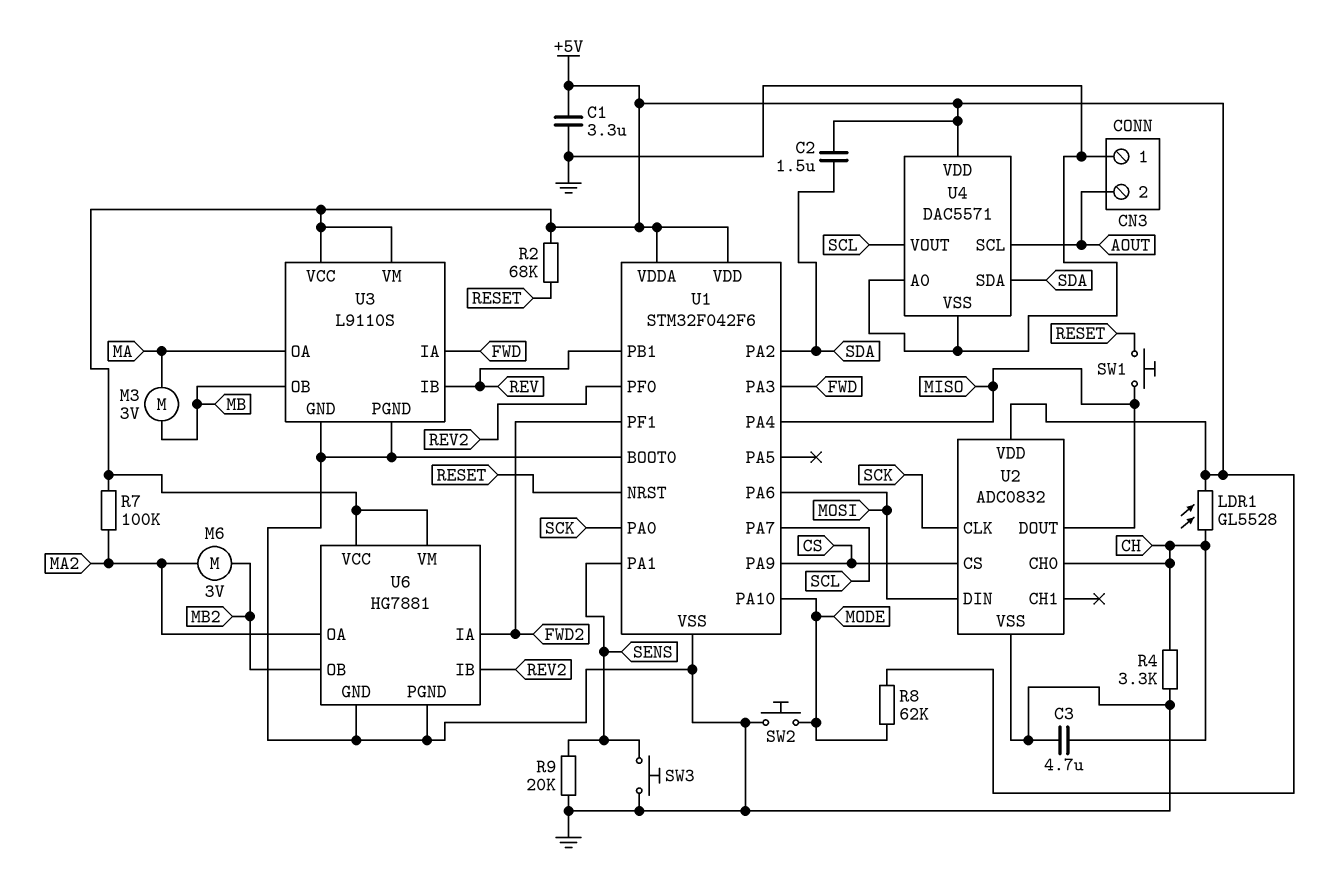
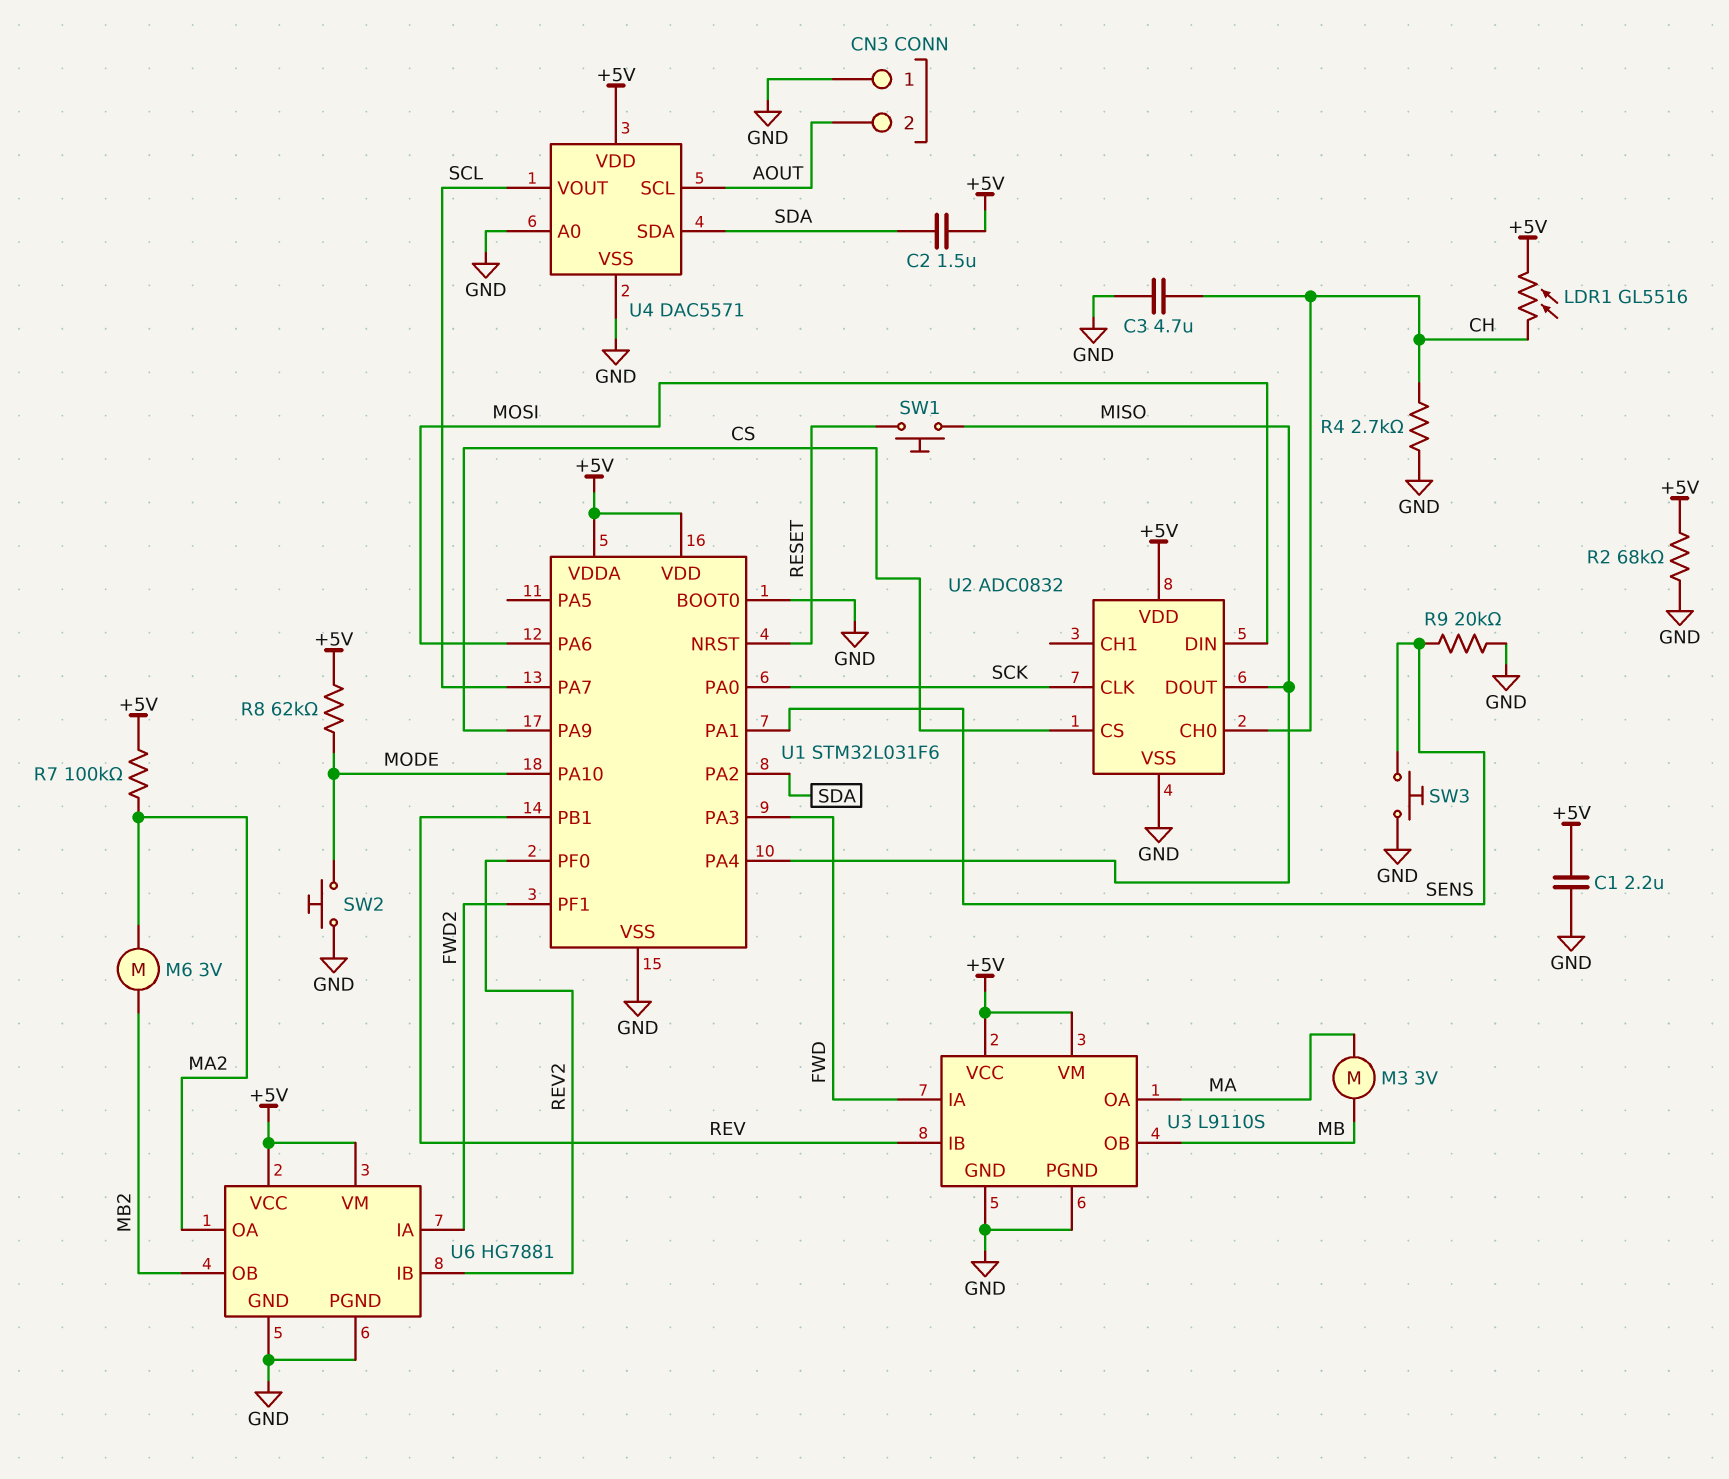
C1: 3.3uF (+5V, GND) -> 2.2uF (+5V, GND)
LDR1: GL5528 (+5V, CH) -> GL5516 (+5V, CH)
R2: 68k (+5V, RESET) -> 68k (+5V, GND)
R4: 3.3k (CH, GND) -> 2.7k (CH, GND)
U1: STM32F042F6 -> STM32L031F6

